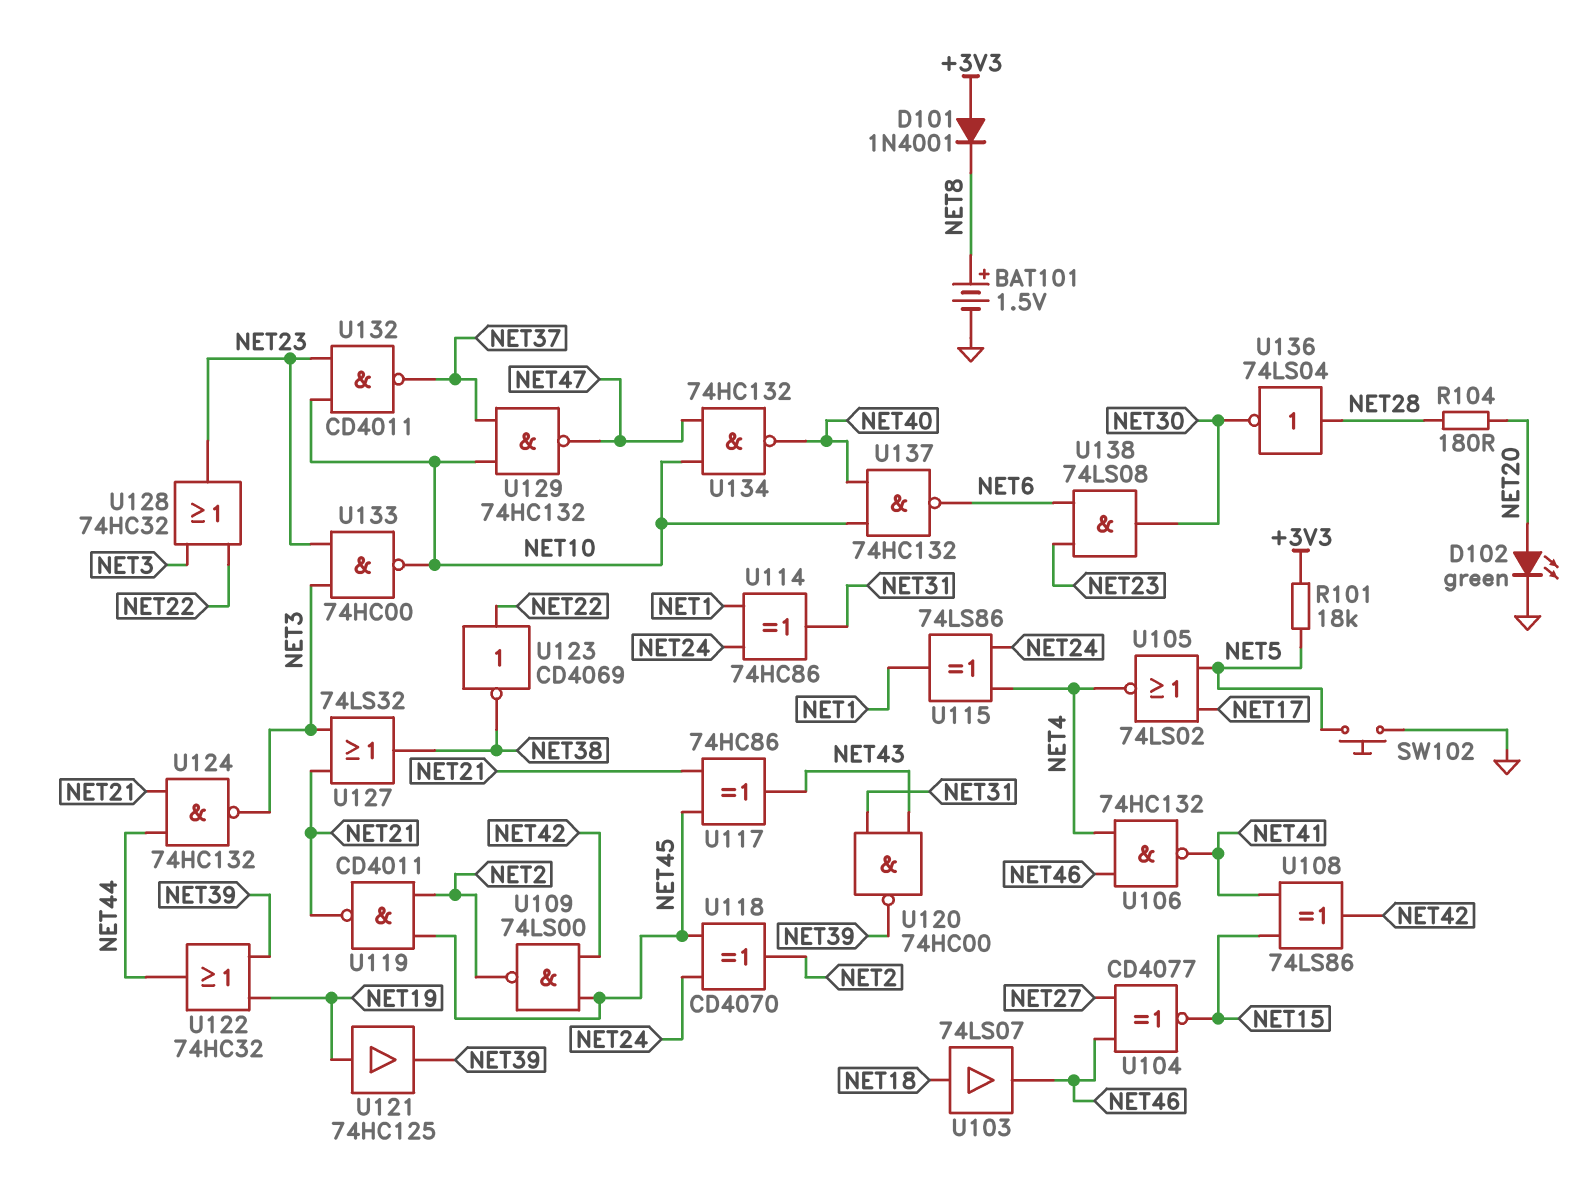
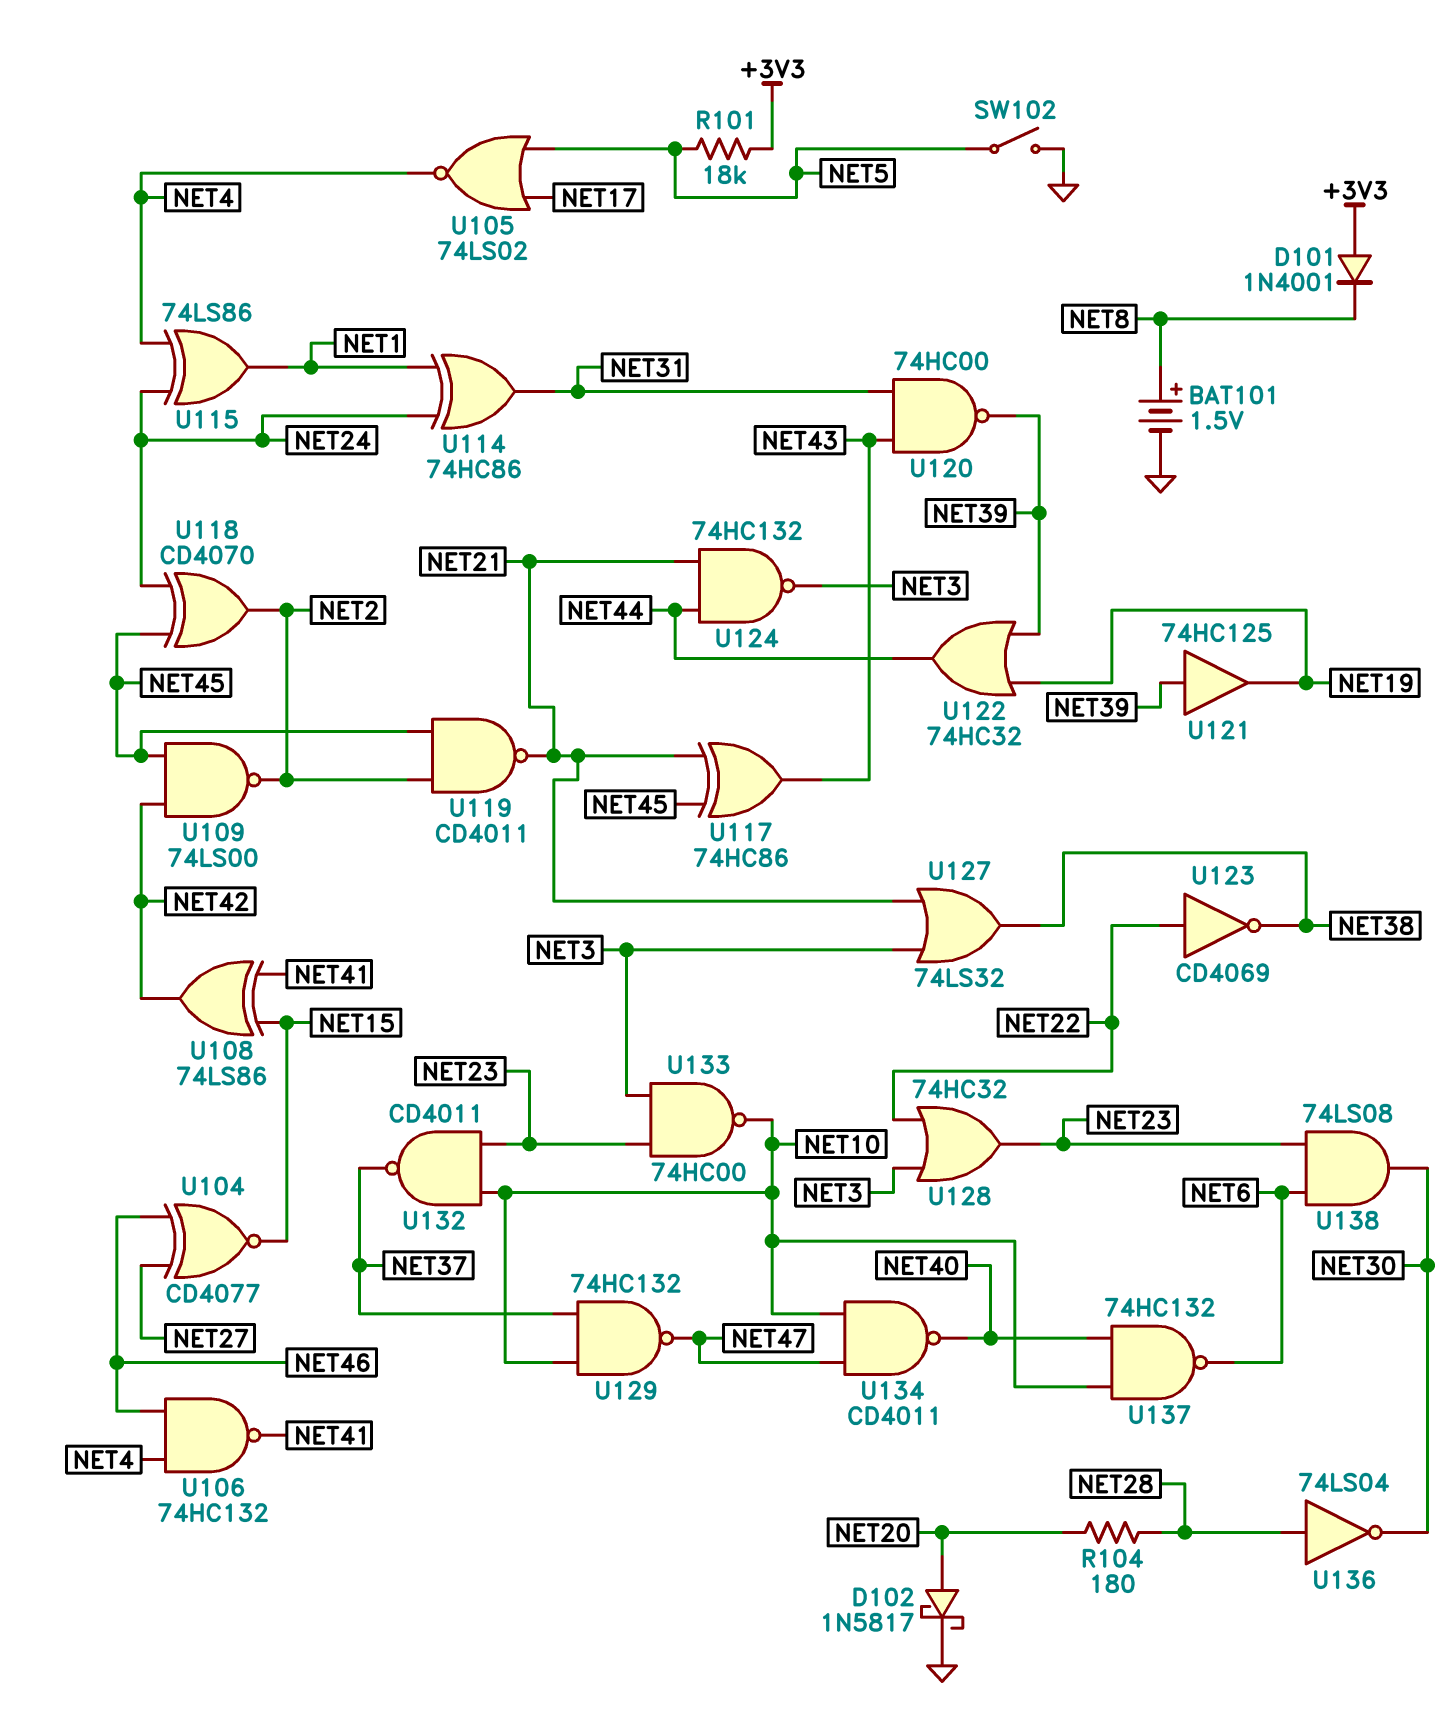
D102: LED green (A NET20, K GND) -> schottky 1N5817 (A NET20, K GND)
SW102: button (GND, NET5) -> switch (GND, NET5)
U103: buffer 74LS07 (in NET18, out NET46) -> none
U121: buffer 74HC125 (in NET19, out NET39) -> buffer 74HC125 (in NET39, out NET19)
U134: NAND 74HC132 (in NET10, in NET47, out NET40) -> NAND CD4011 (in NET10, in NET47, out NET40)

